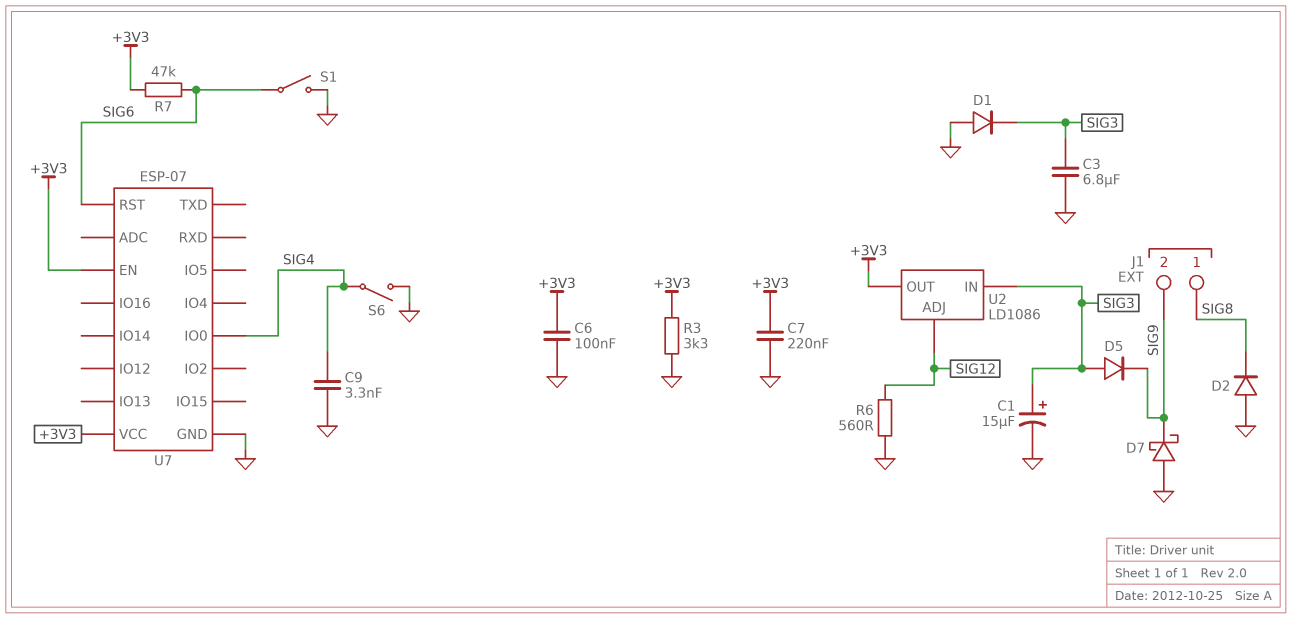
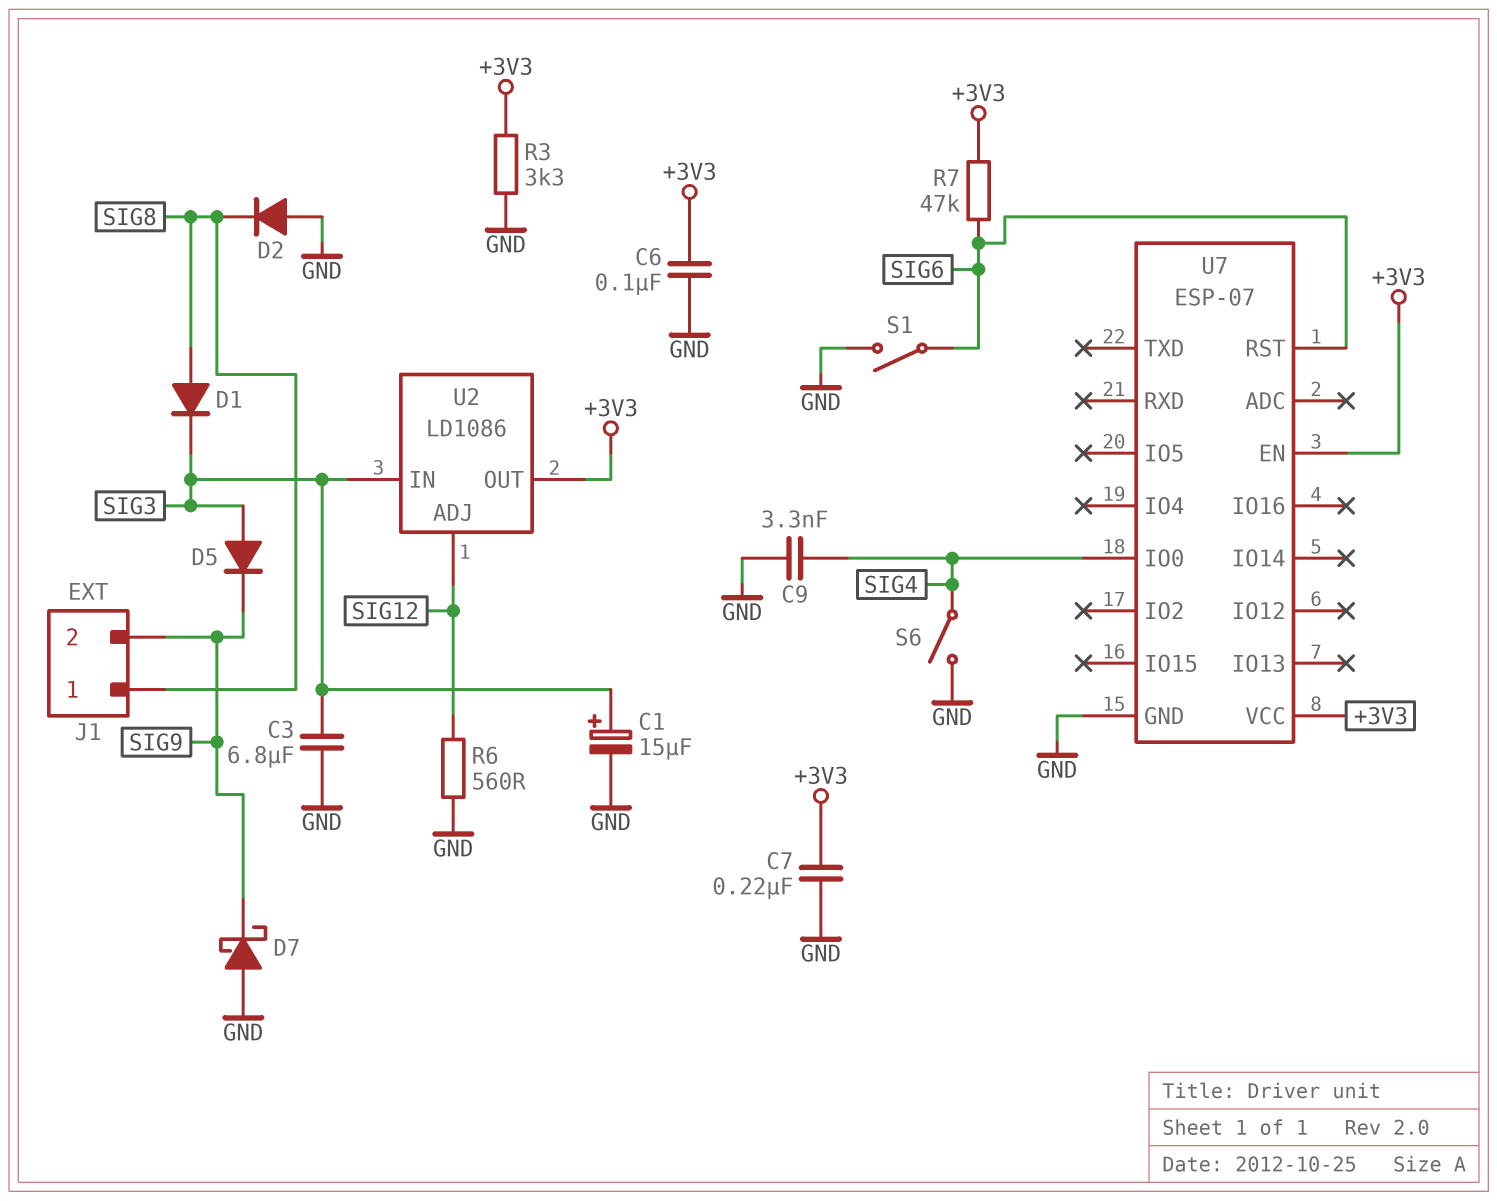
D1: diode (A GND, K SIG3) -> diode (A SIG8, K SIG3)

